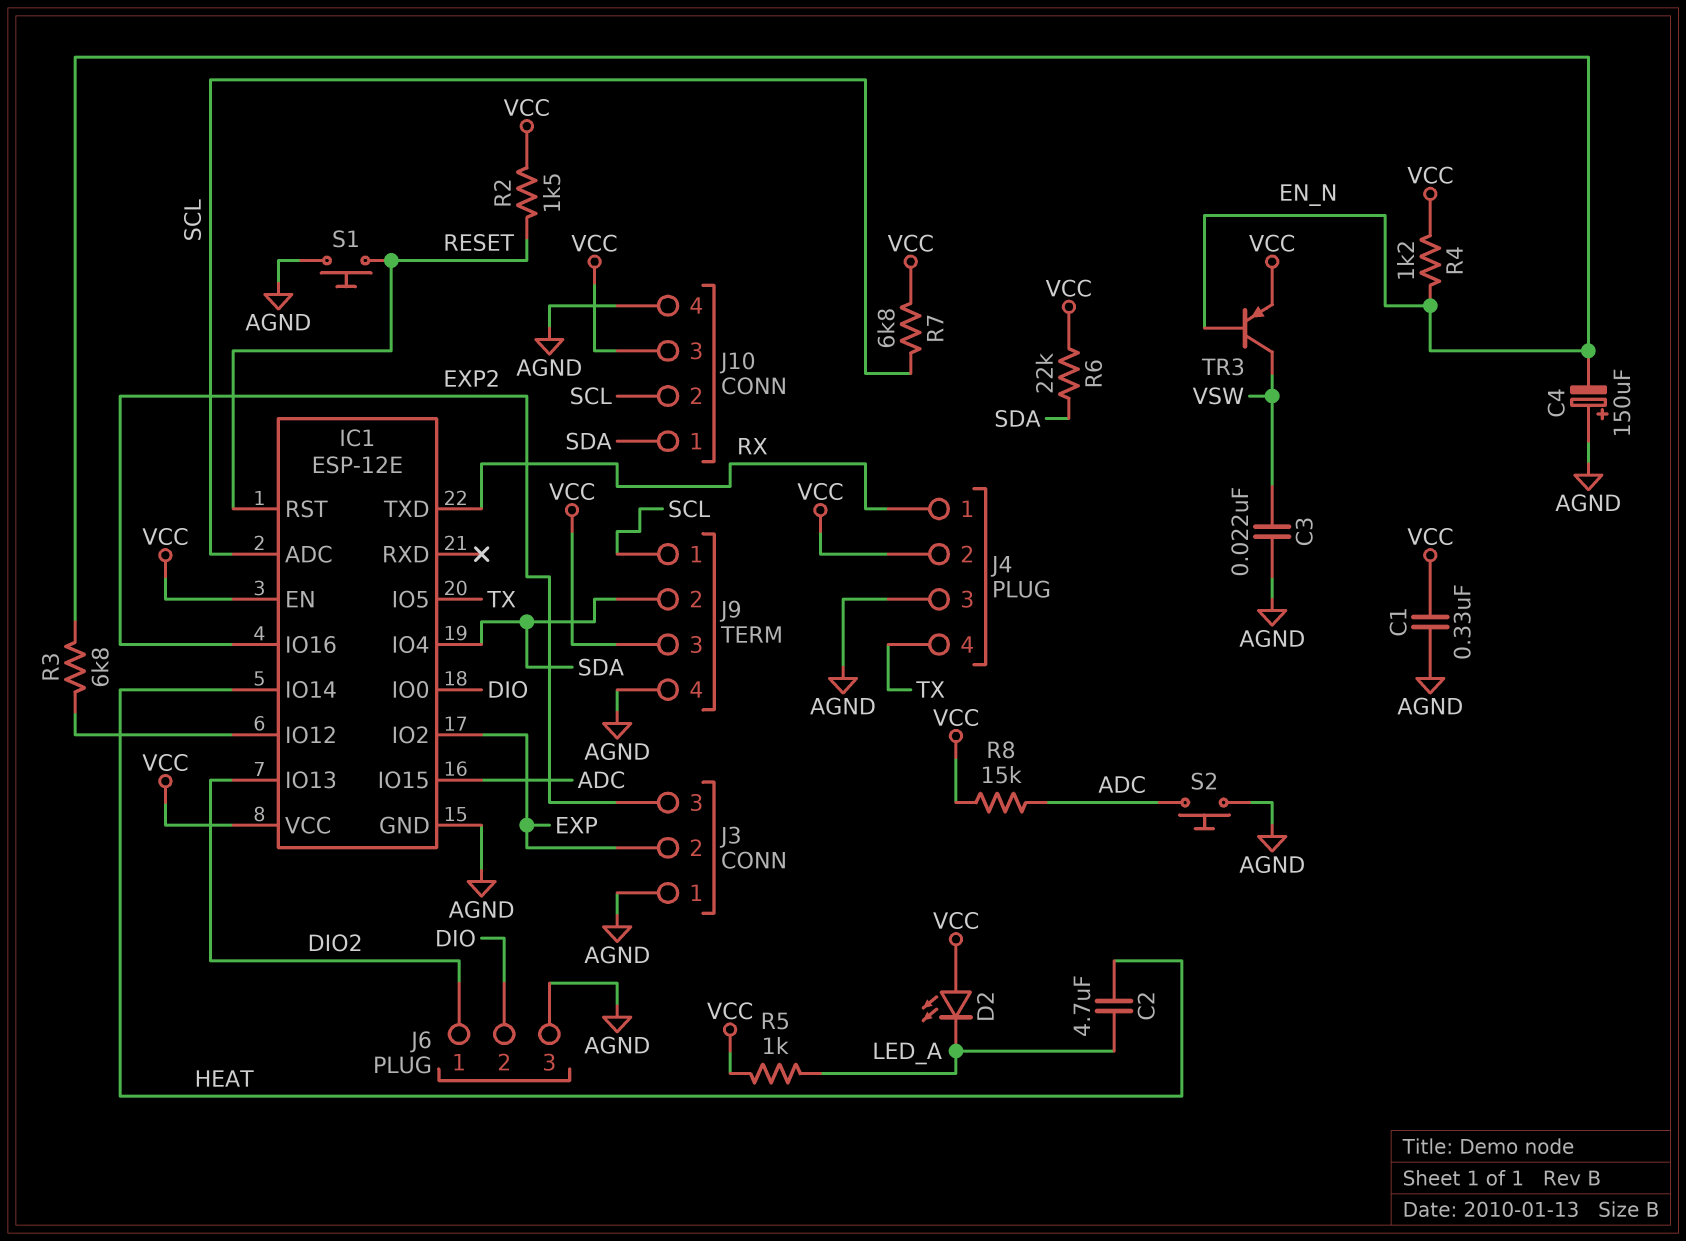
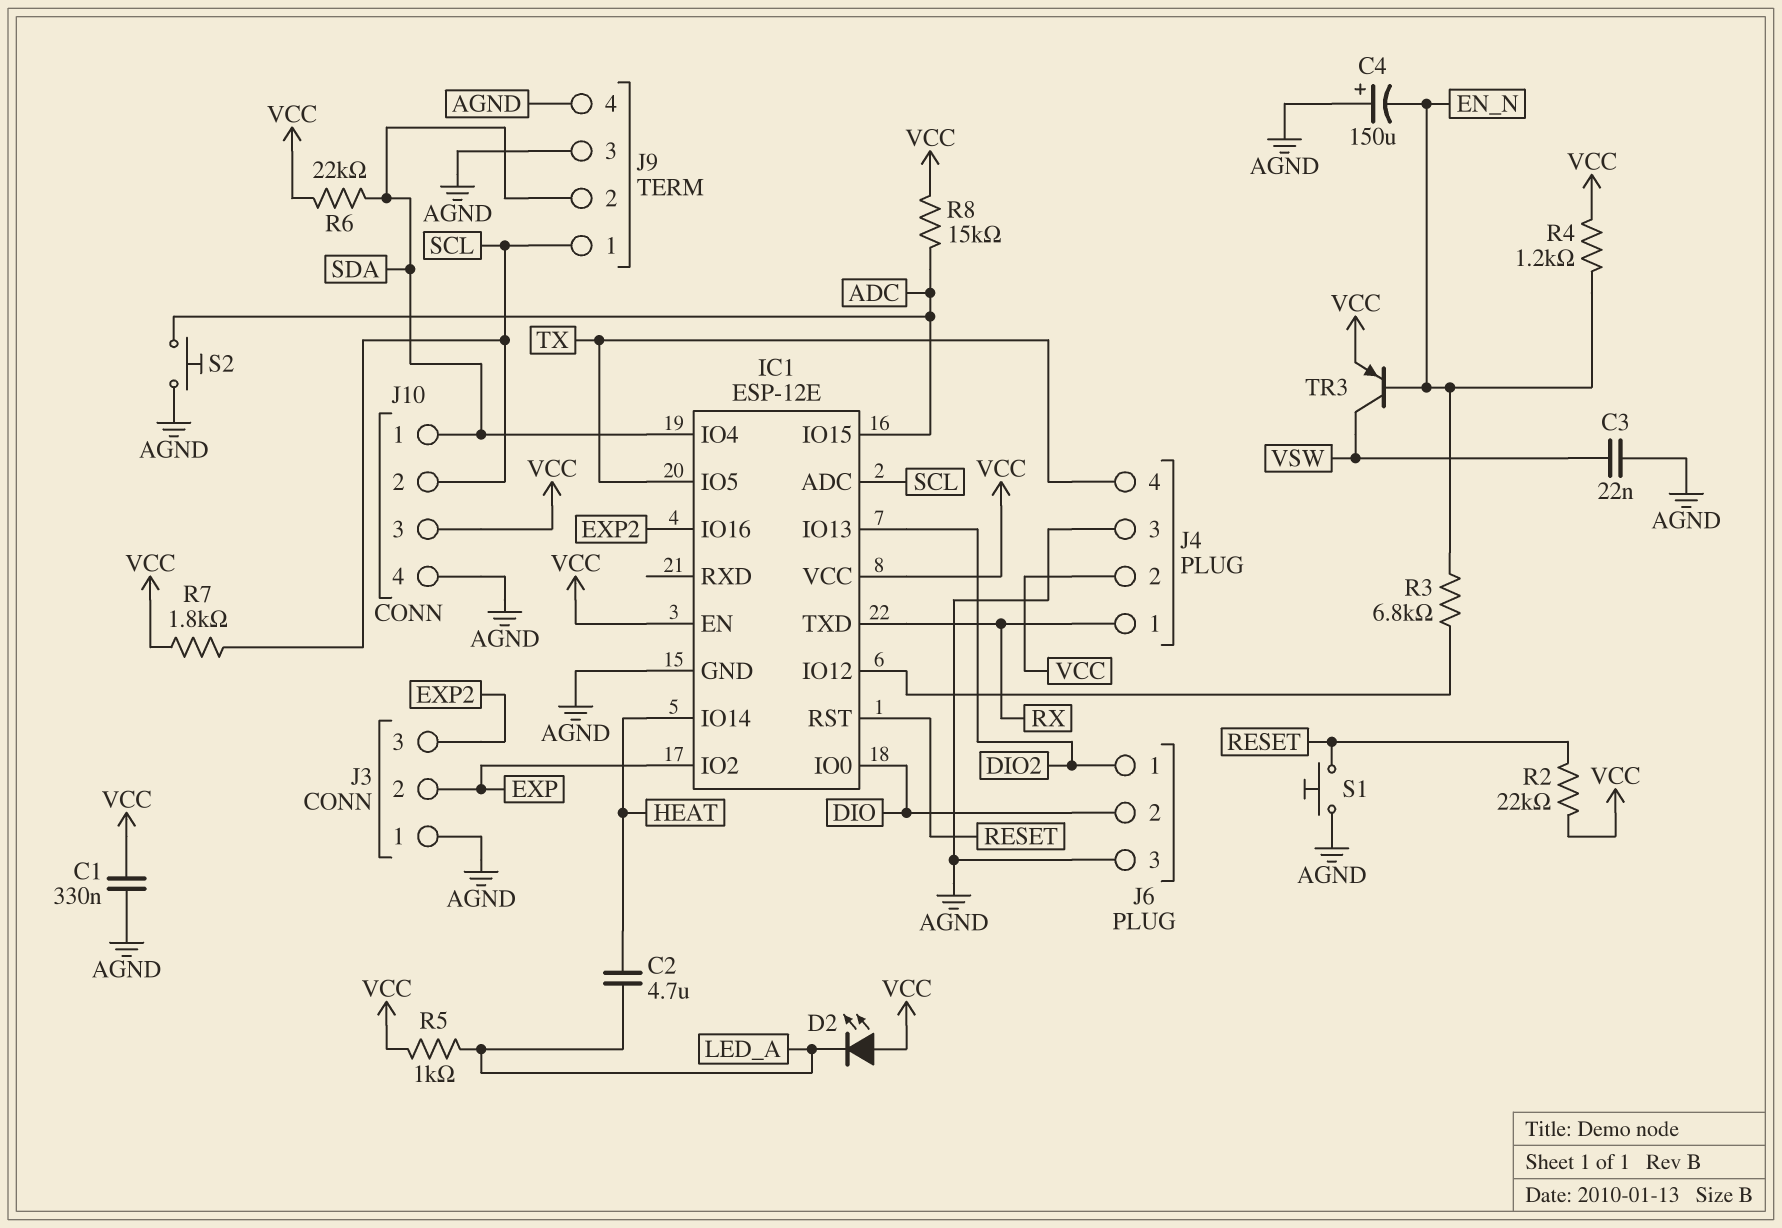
J9 pin 3: VCC -> AGND
R2: 1.5k (RESET, VCC) -> 22k (RESET, VCC)
R7: 6.8k (SCL, VCC) -> 1.8k (SCL, VCC)

